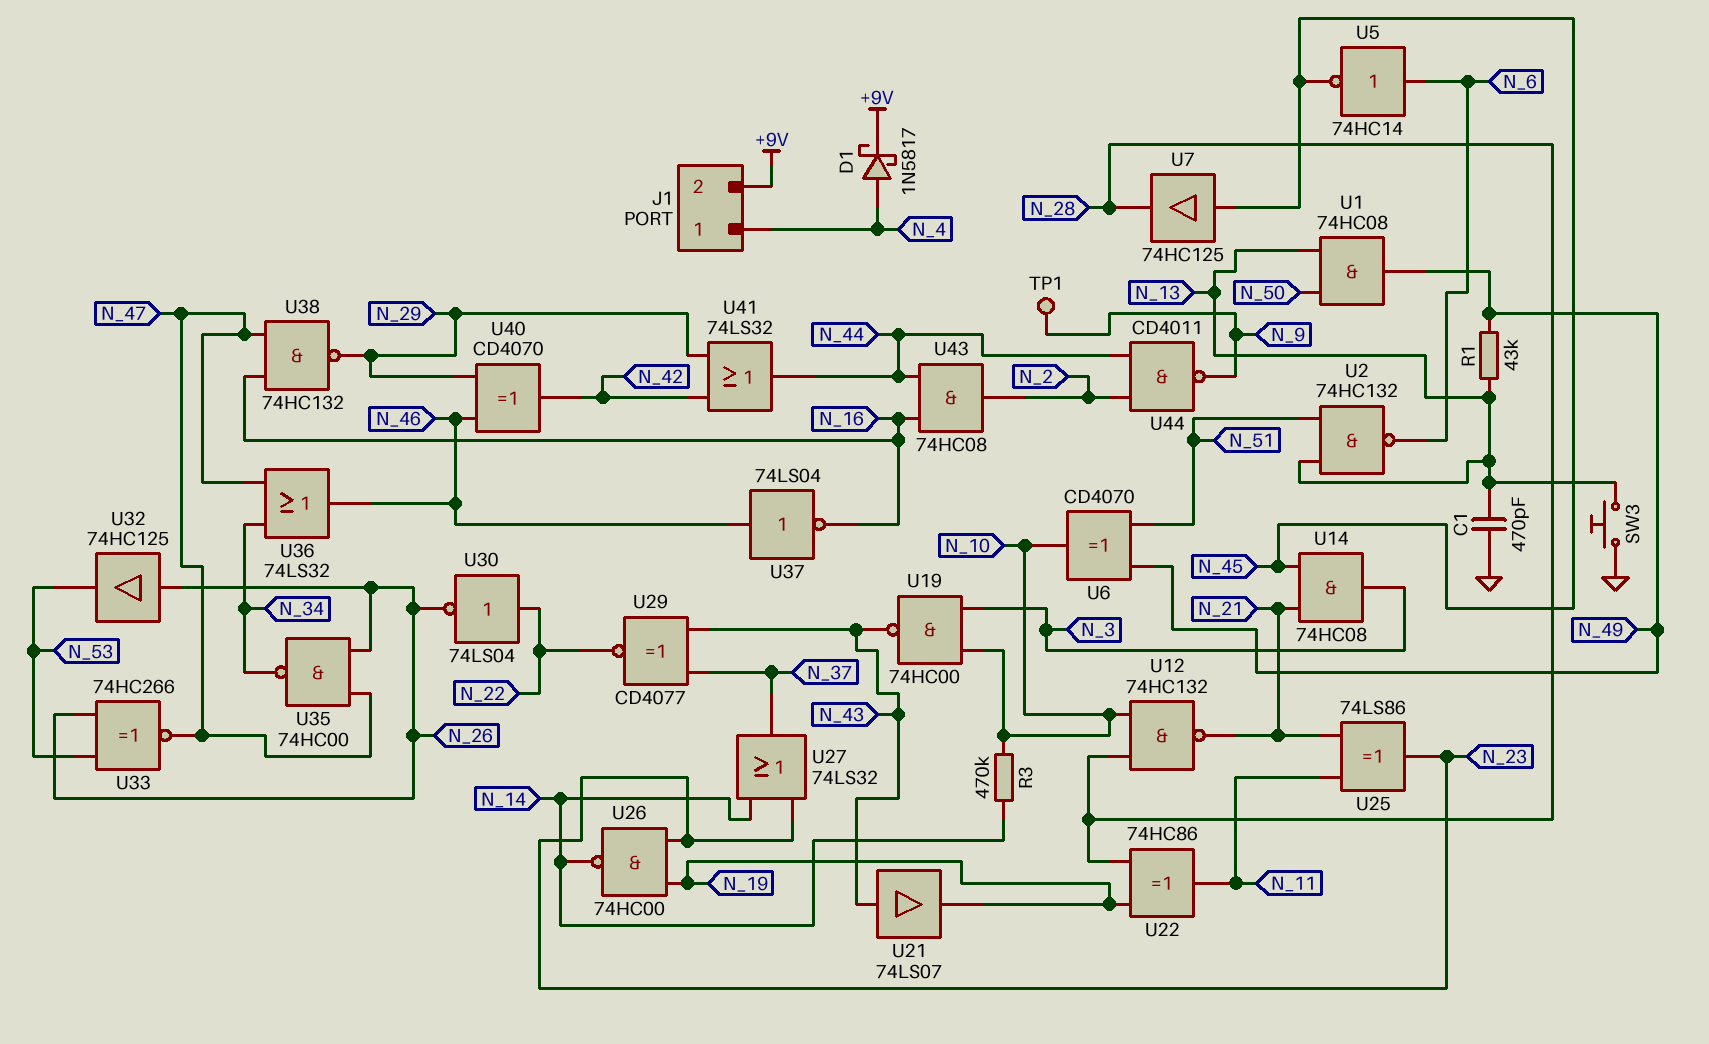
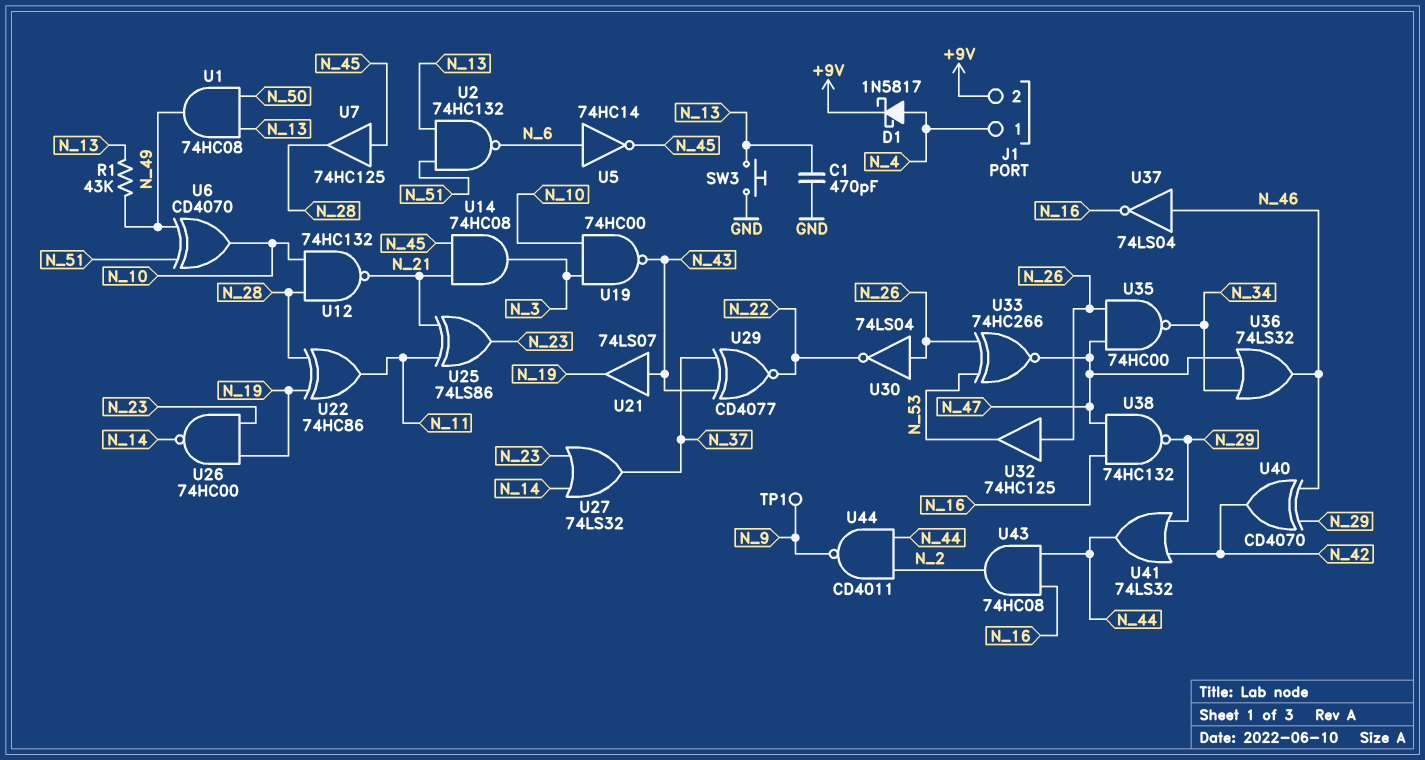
R3: 470k (N_10, N_14) -> none
U30: NOT 74LS04 (in N_22, out N_26) -> NOT 74LS04 (in N_26, out N_22)

